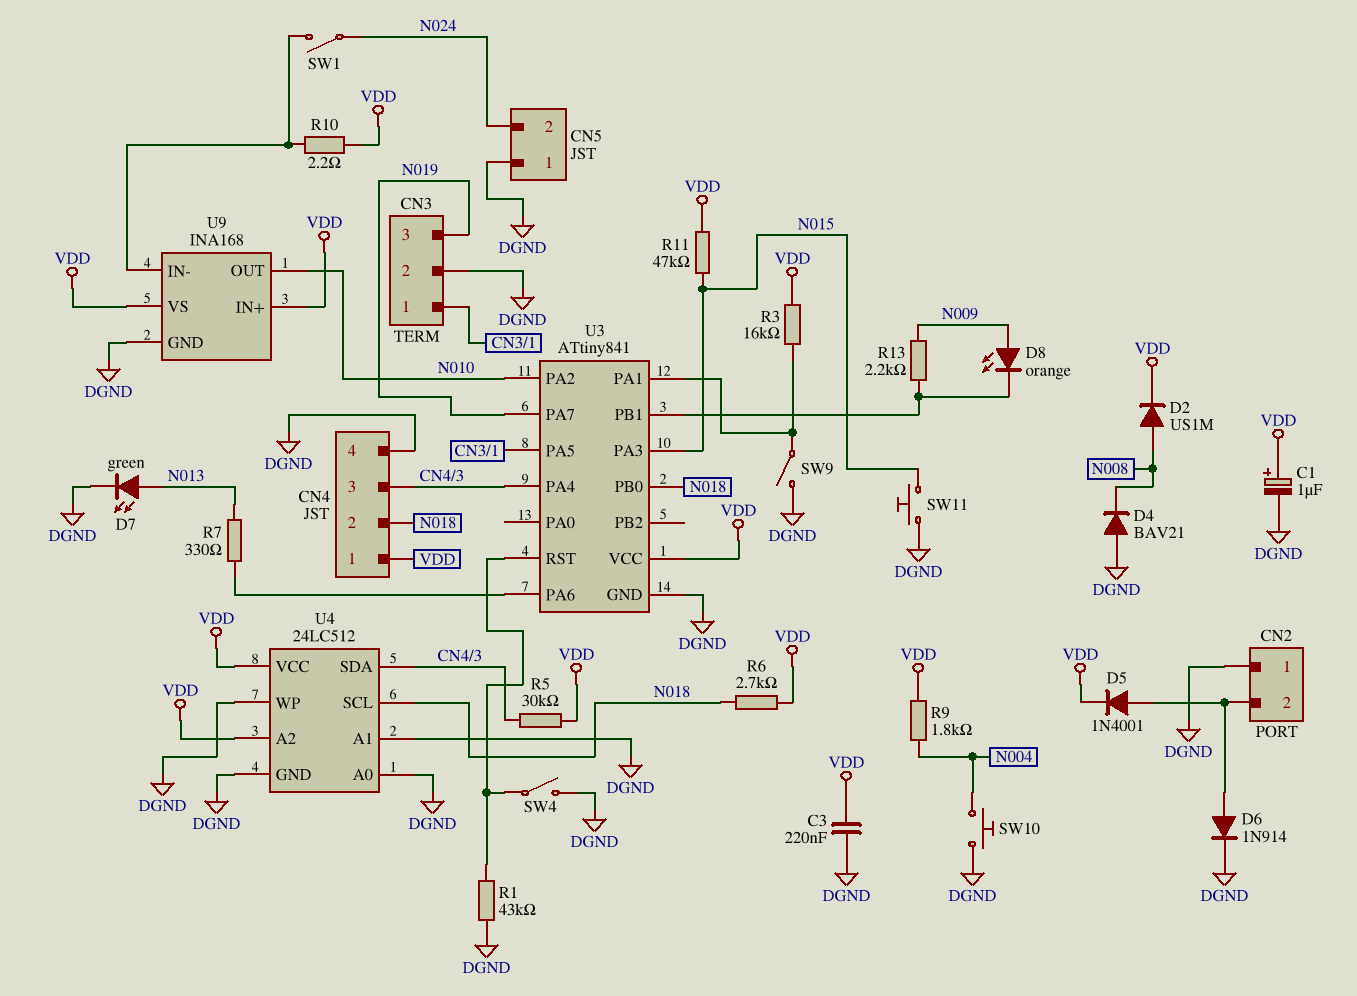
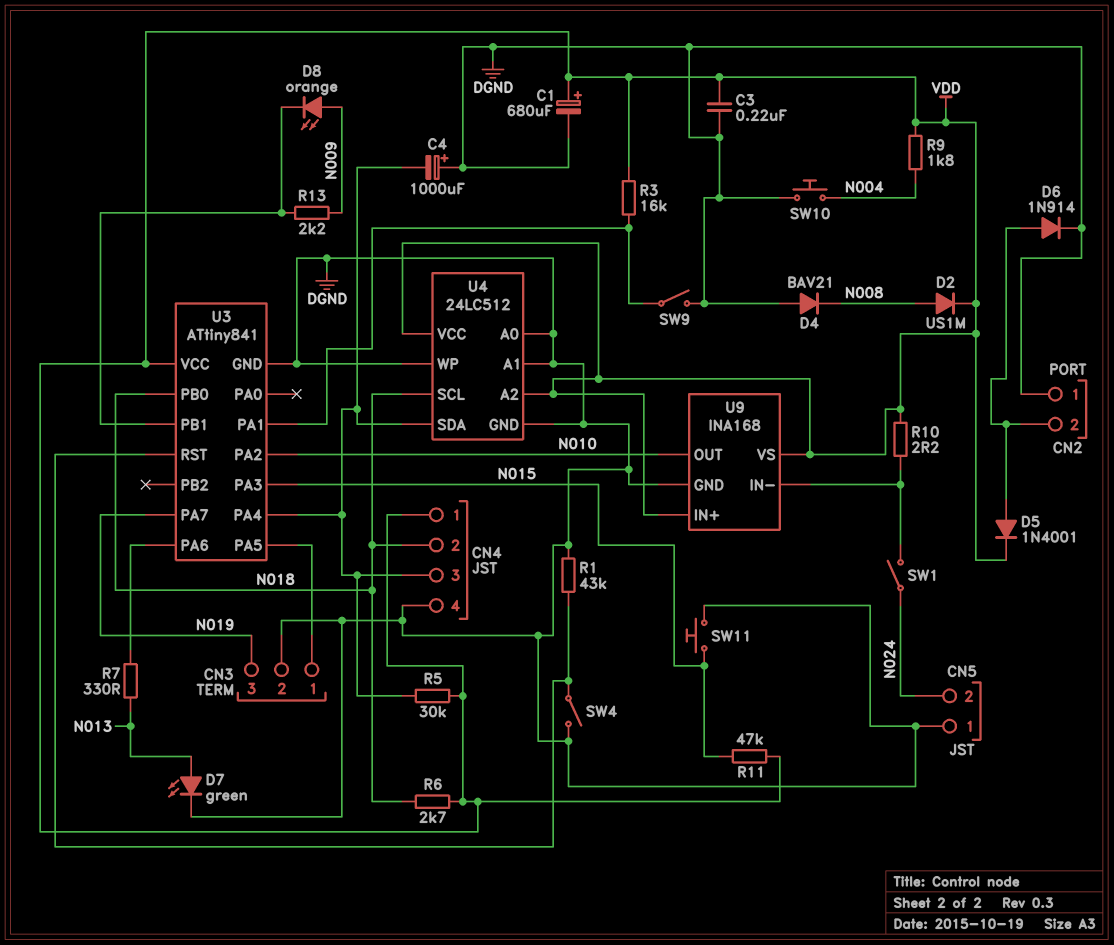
C1: 1uF (plus VDD, minus DGND) -> 680uF (plus VDD, minus DGND)
C4: none -> 1000uF (plus DGND, minus CN4/3)

